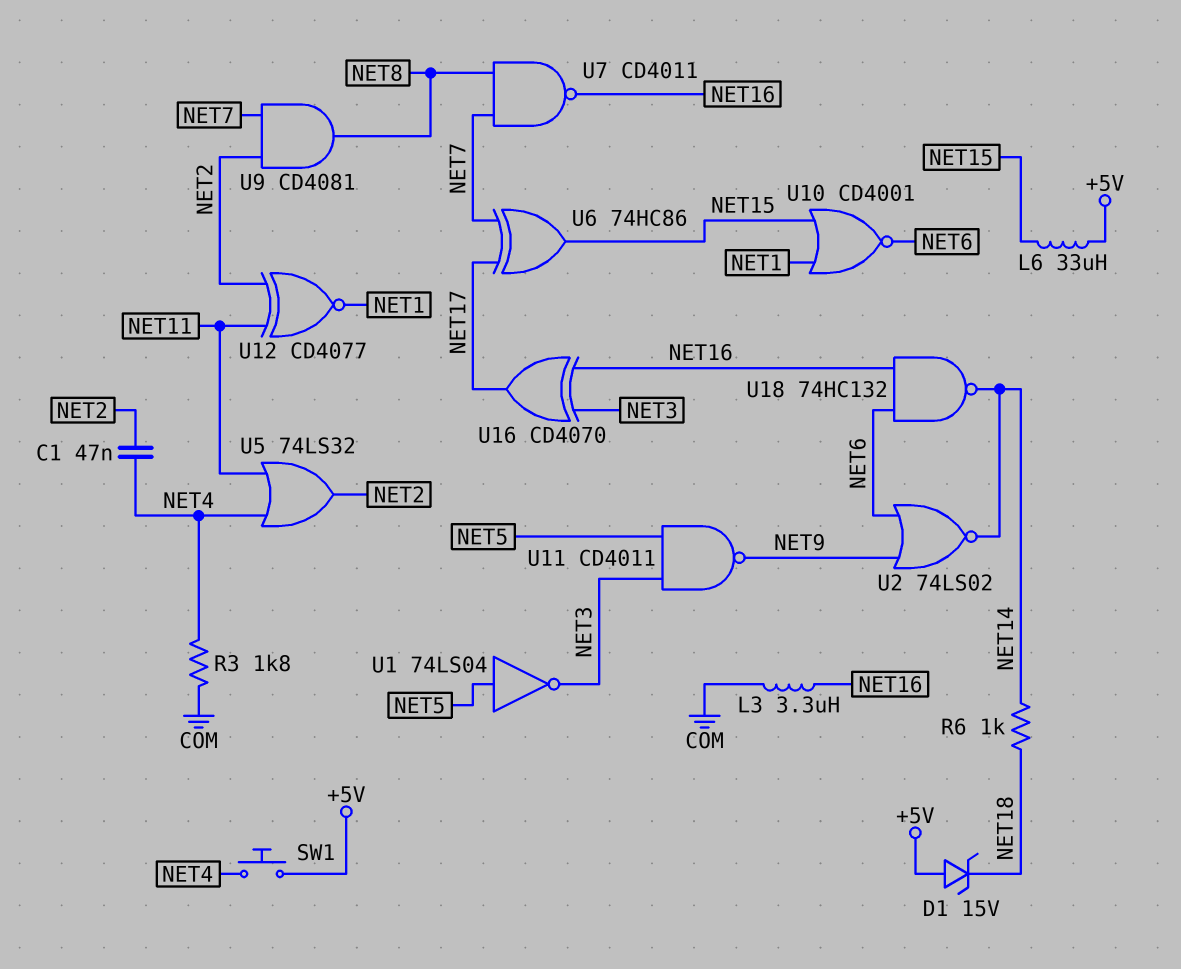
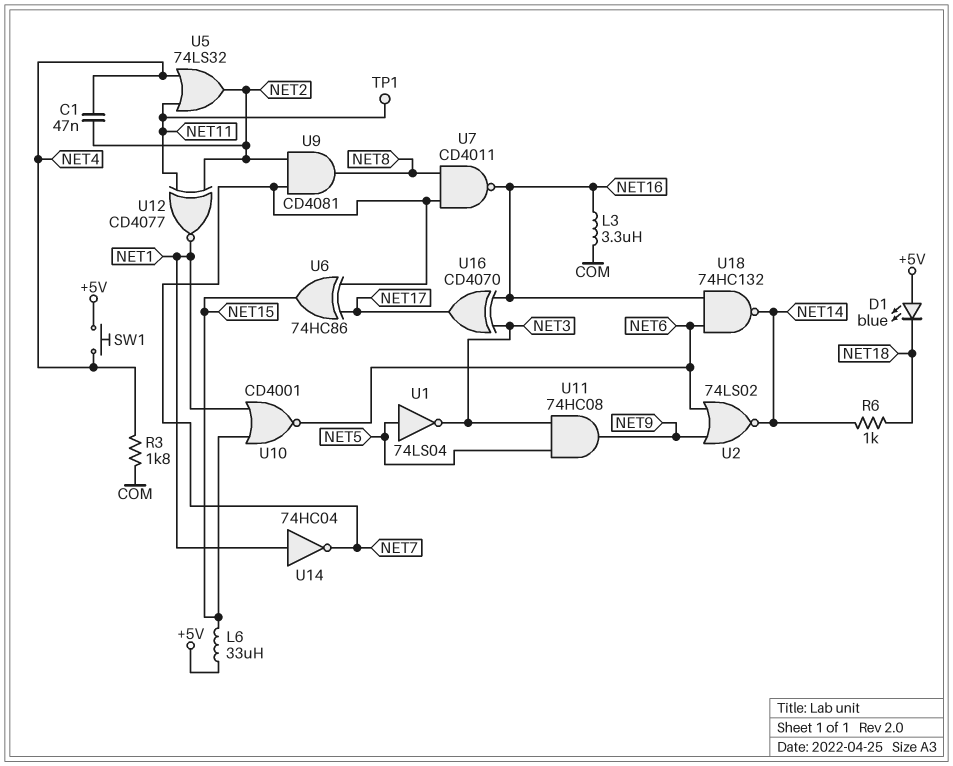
D1: zener 15V (A +5V, K NET18) -> LED blue (A +5V, K NET18)
TP1: none -> test point (NET11)
U11: NAND CD4011 (in NET3, in NET5, out NET9) -> AND 74HC08 (in NET3, in NET5, out NET9)
U14: none -> NOT 74HC04 (in NET1, out NET7)

